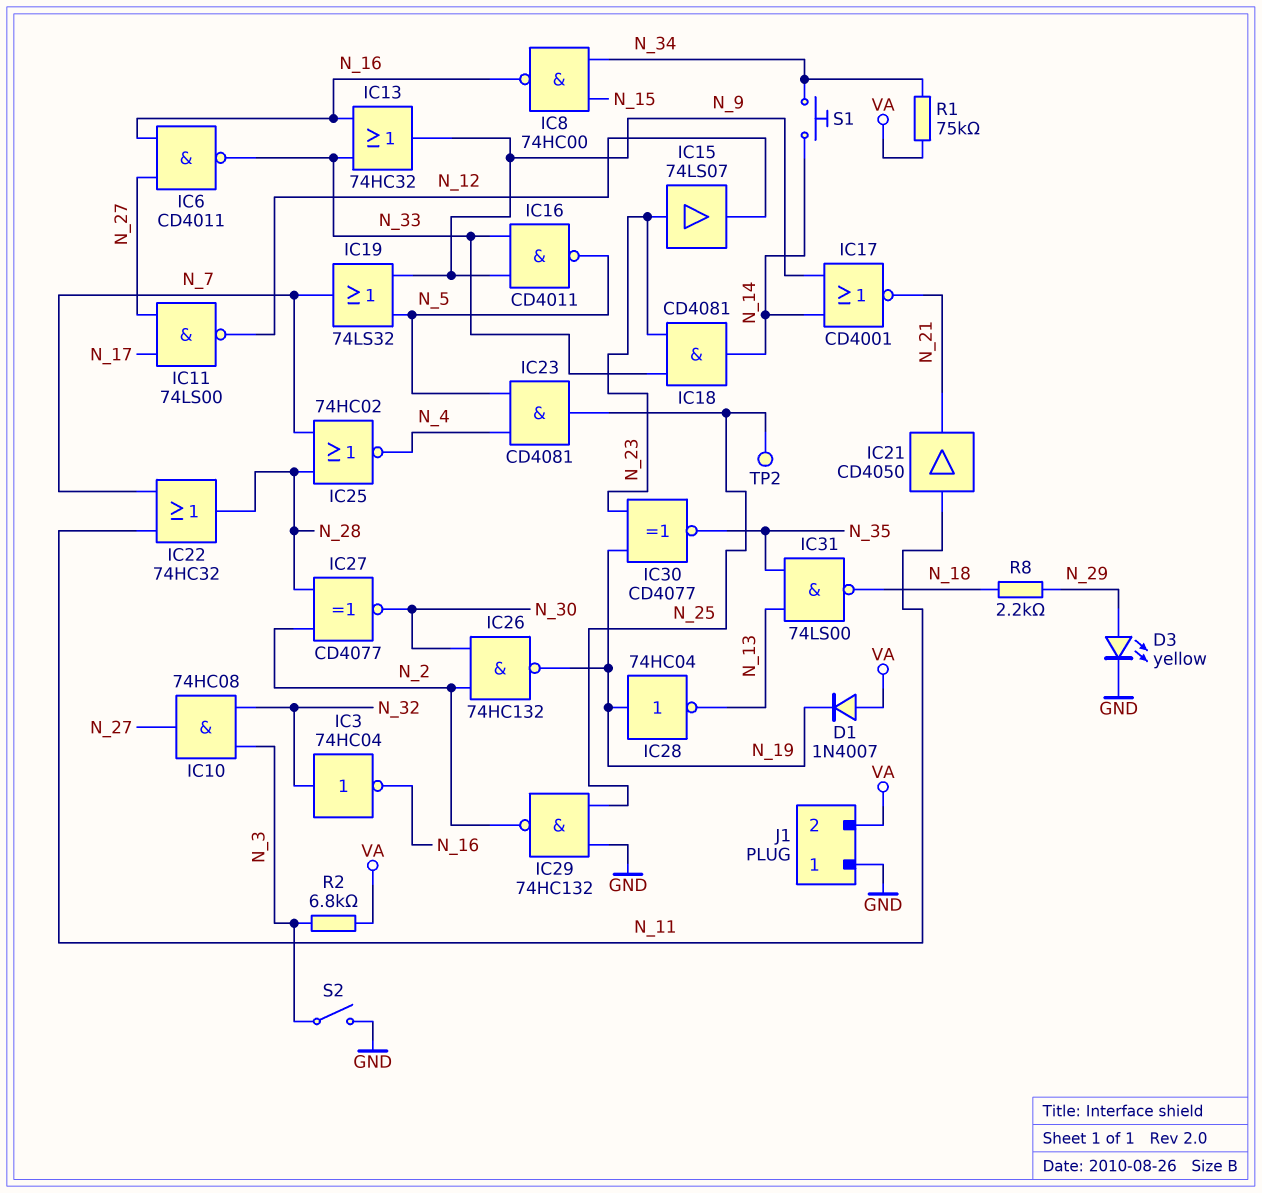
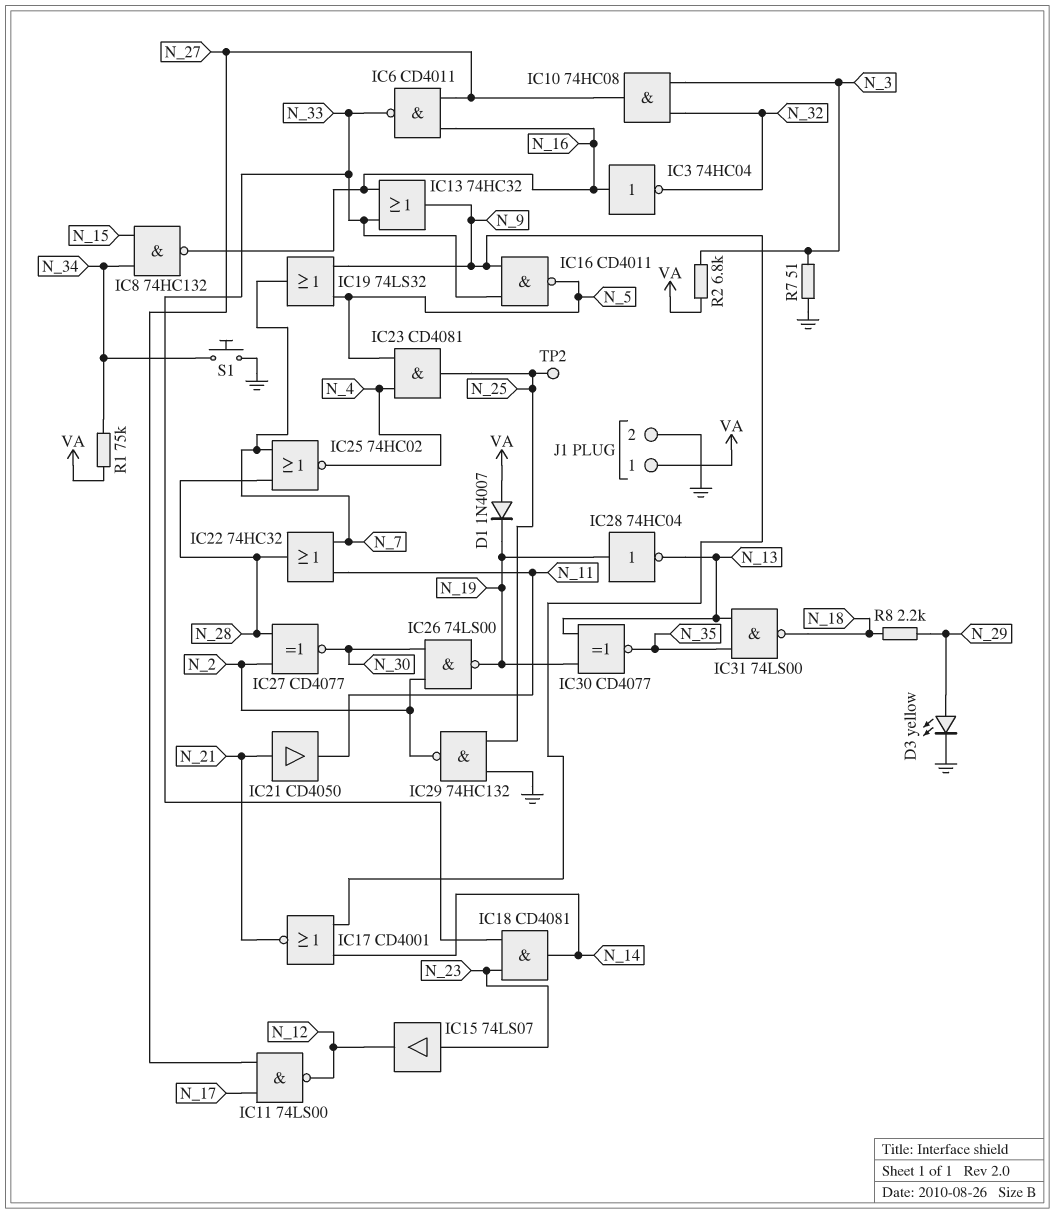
IC3: NOT 74HC04 (in N_32, out N_16) -> NOT 74HC04 (in N_16, out N_32)
IC8: NAND 74HC00 (in N_15, in N_34, out N_16) -> NAND 74HC132 (in N_15, in N_34, out N_16)
IC21: buffer CD4050 (in N_11, out N_21) -> buffer CD4050 (in N_21, out N_11)
IC26: NAND 74HC132 (in N_2, in N_30, out N_19) -> NAND 74LS00 (in N_2, in N_30, out N_19)
IC30: XNOR CD4077 (in N_19, in N_23, out N_35) -> XNOR CD4077 (in N_13, in N_19, out N_35)
J1 pin 1: GND -> VA
J1 pin 2: VA -> GND
R7: none -> 51 (GND, N_3)
S1: button (N_14, N_34) -> button (GND, N_34)
S2: switch (GND, N_3) -> none

